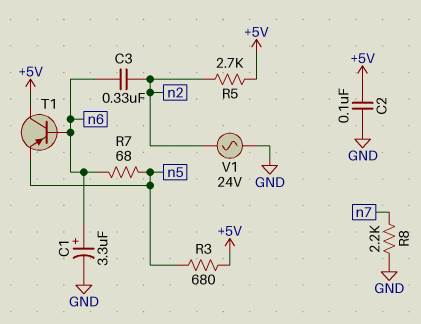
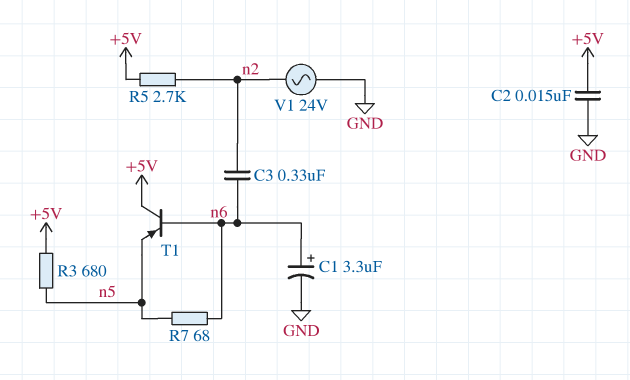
C2: 100nF (+5V, GND) -> 15nF (+5V, GND)
R8: 2.2k (GND, n7) -> none

